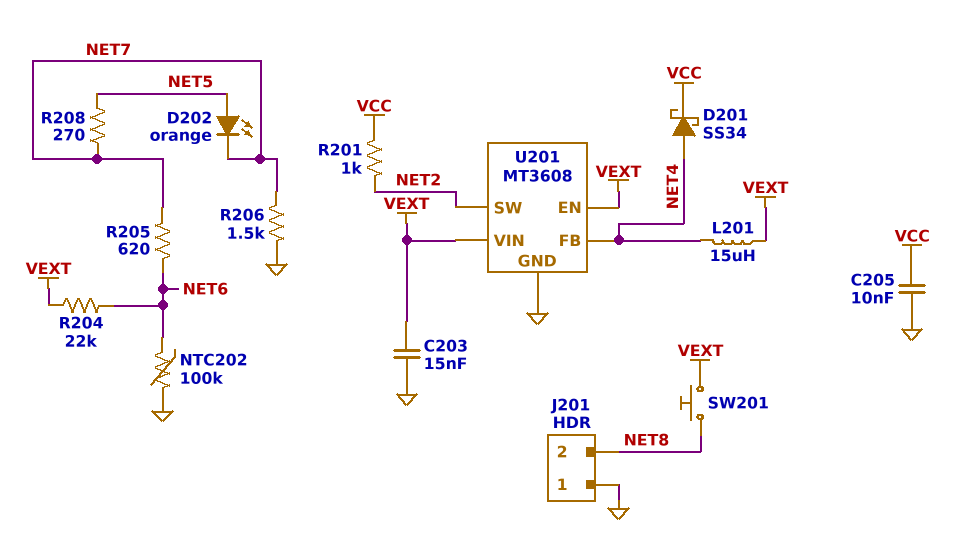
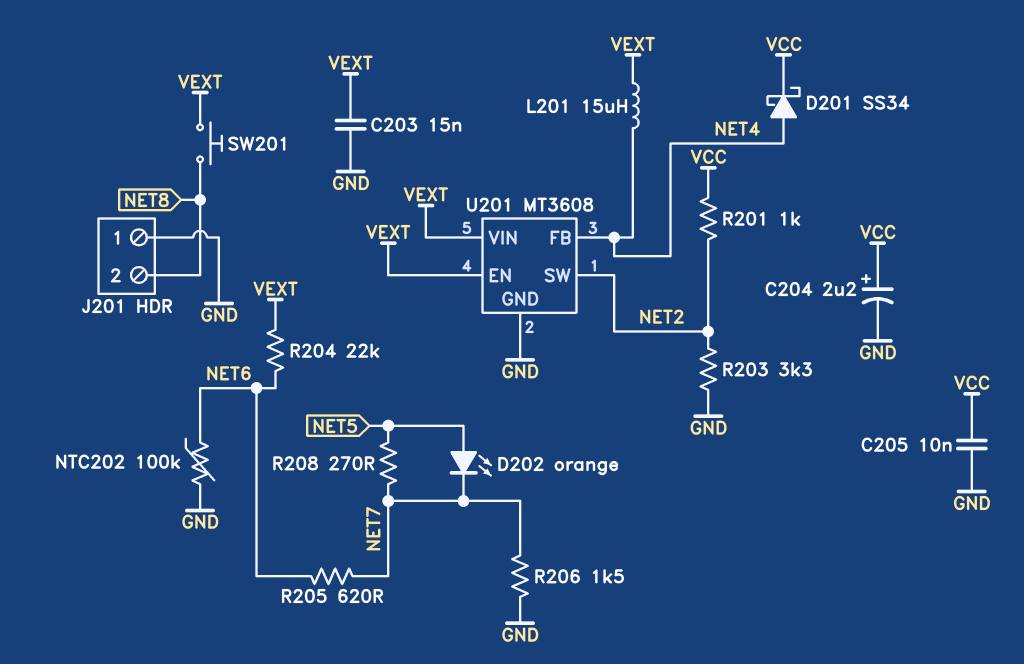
C204: none -> 2.2uF (plus VCC, minus GND)
R203: none -> 3.3k (GND, NET2)

